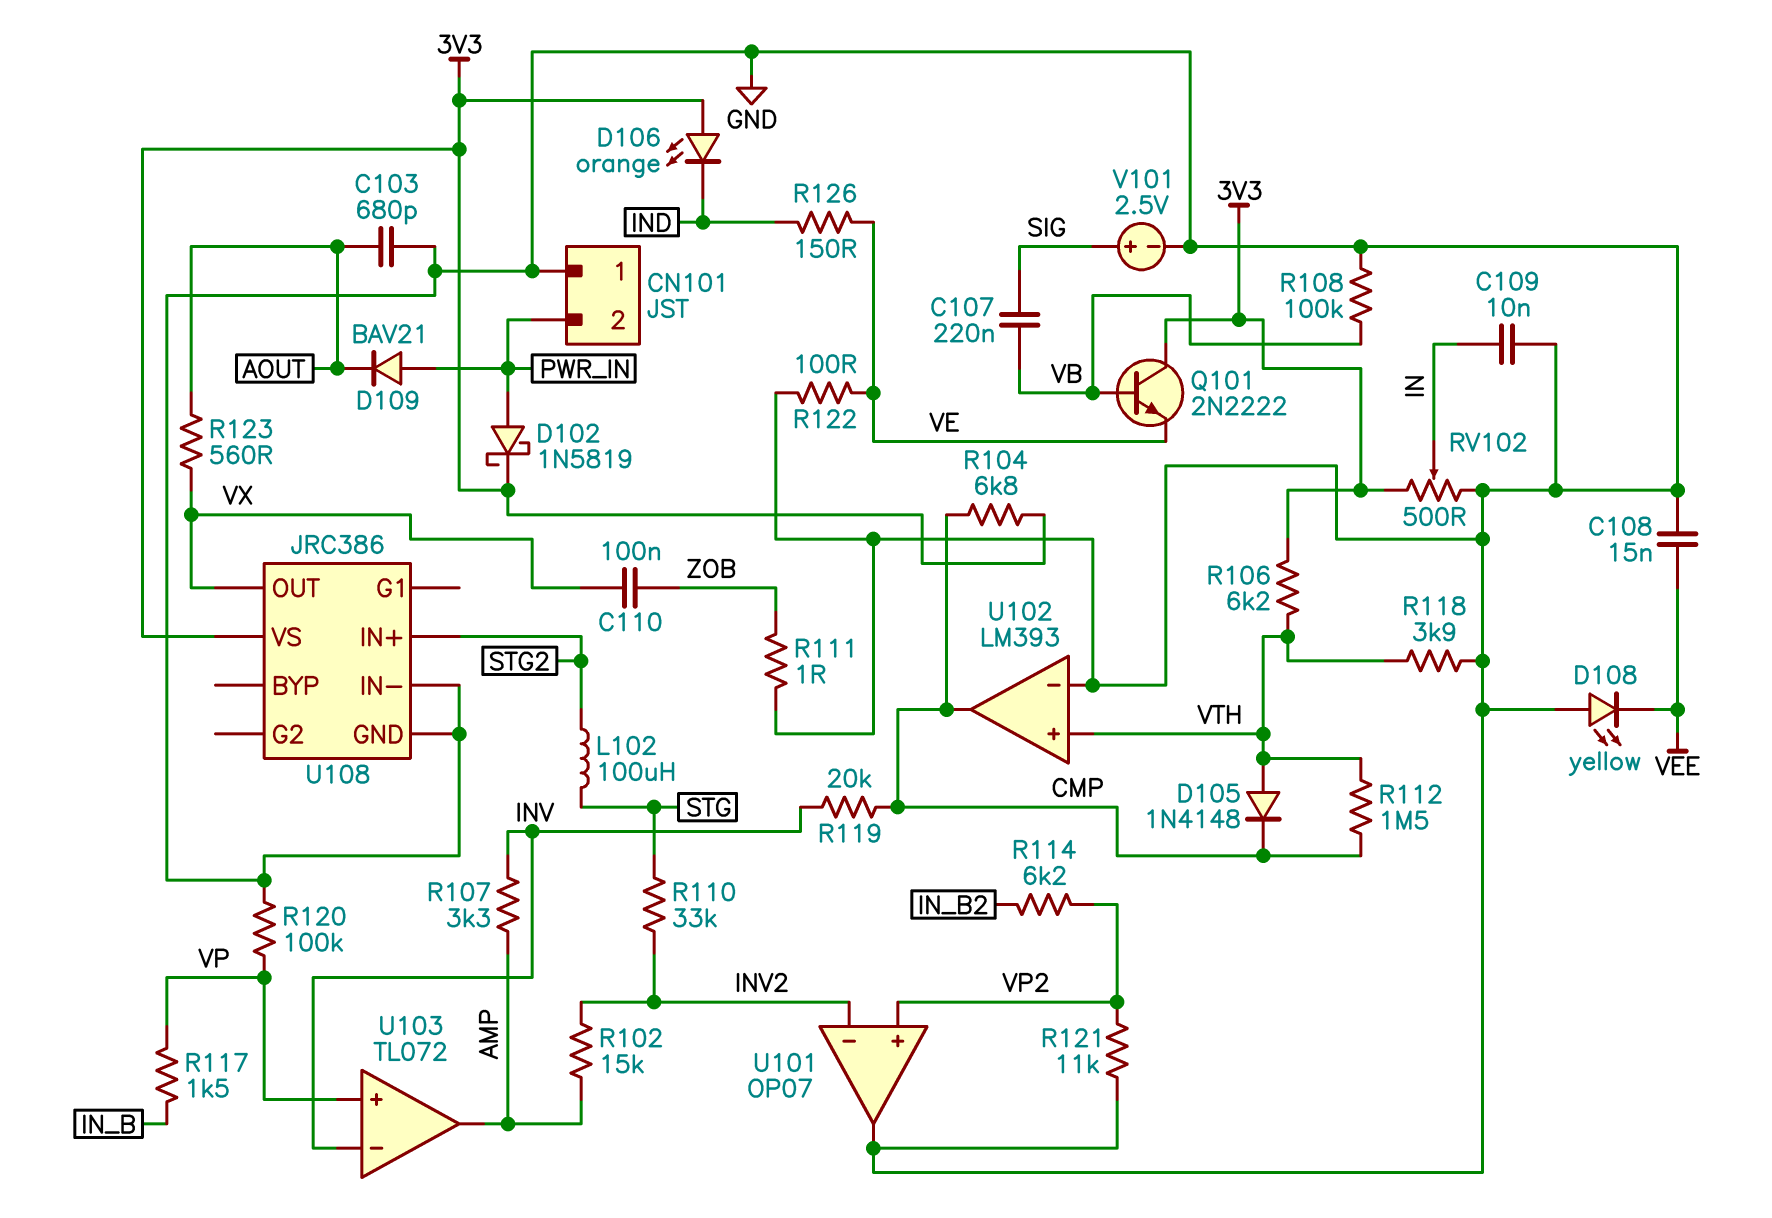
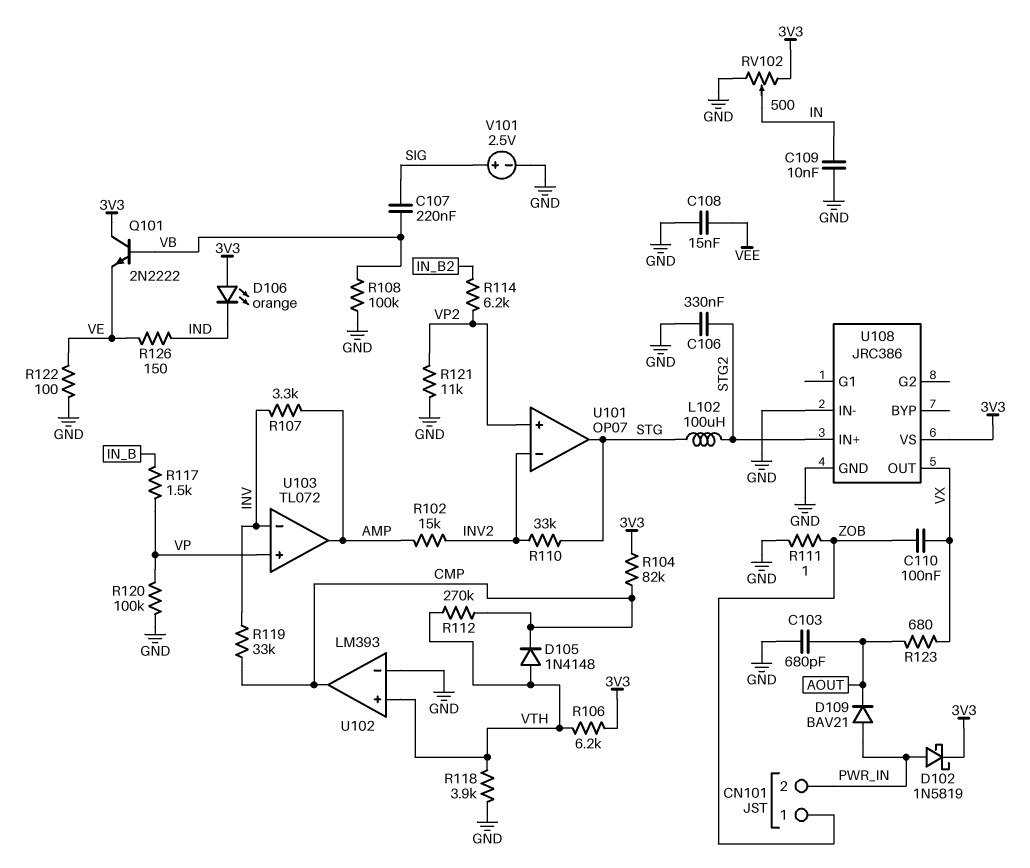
C106: none -> 330nF (GND, STG2)
CN101 pin 1: GND -> ZOB
D108: LED yellow (A GND, K VEE) -> none
R104: 6.8k (3V3, CMP) -> 82k (3V3, CMP)
R112: 1.5M (CMP, VTH) -> 270k (CMP, VTH)
R119: 20k (CMP, INV) -> 33k (CMP, INV)
R123: 560 (AOUT, VX) -> 680 (AOUT, VX)
U101 pin out: GND -> STG

